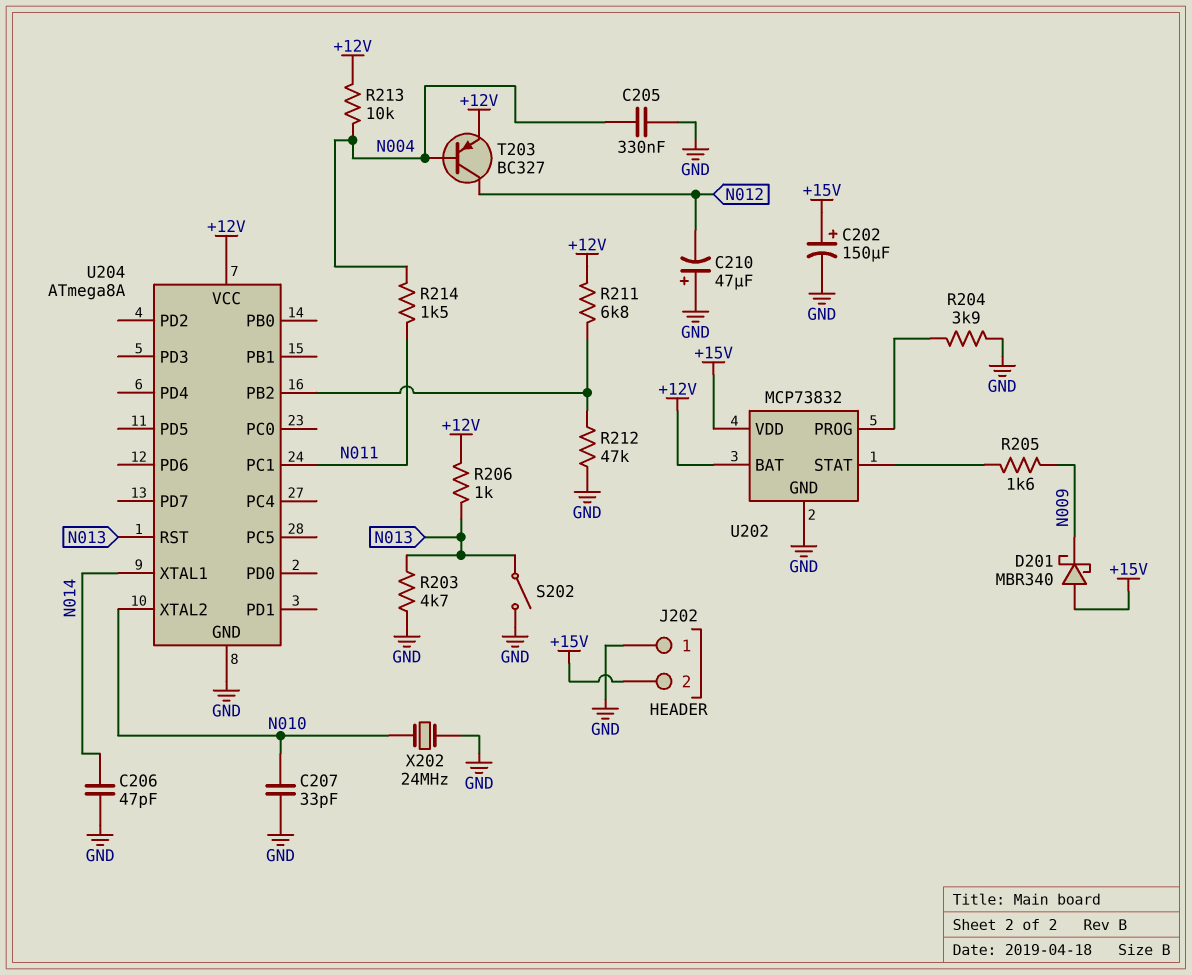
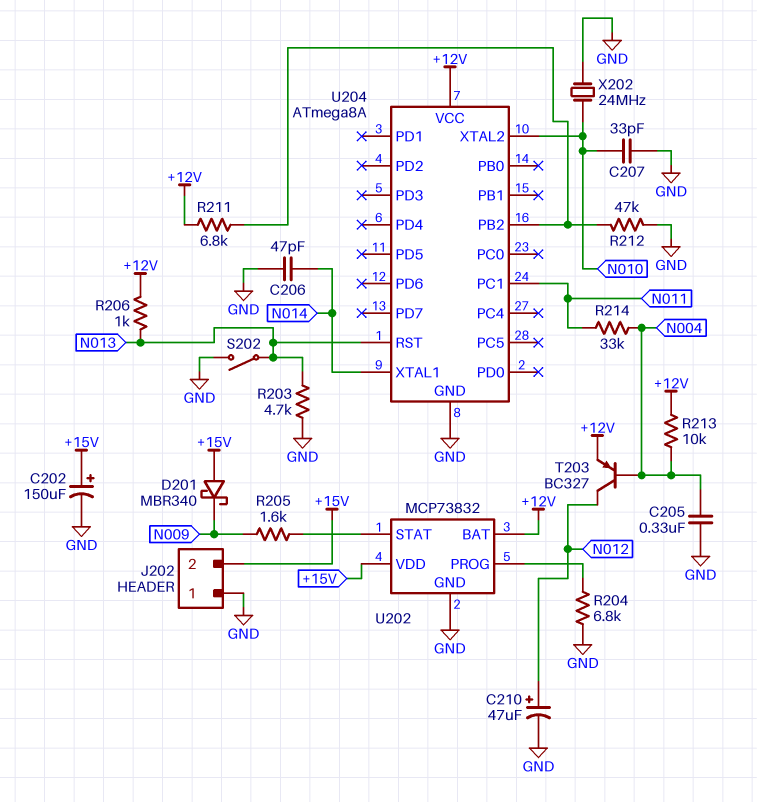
C210: 47uF (plus GND, minus N012) -> 47uF (plus N012, minus GND)
R204: 3.9k (GND, U202/PROG) -> 6.8k (GND, U202/PROG)
R214: 1.5k (N004, N011) -> 33k (N004, N011)

